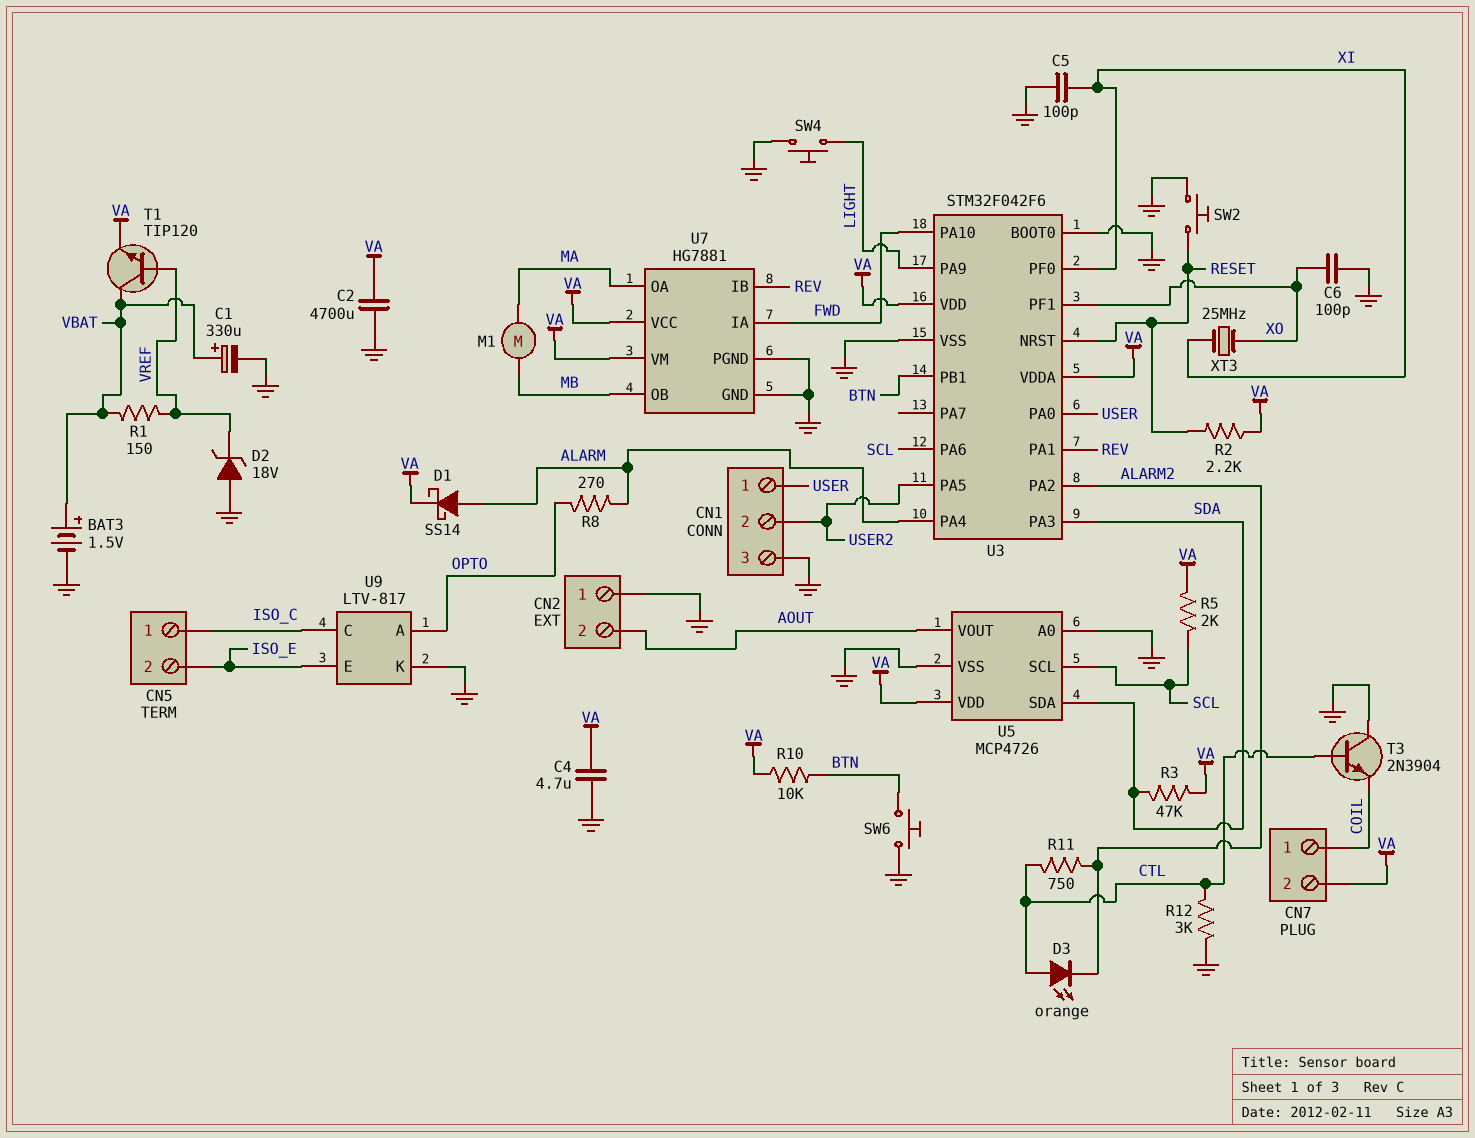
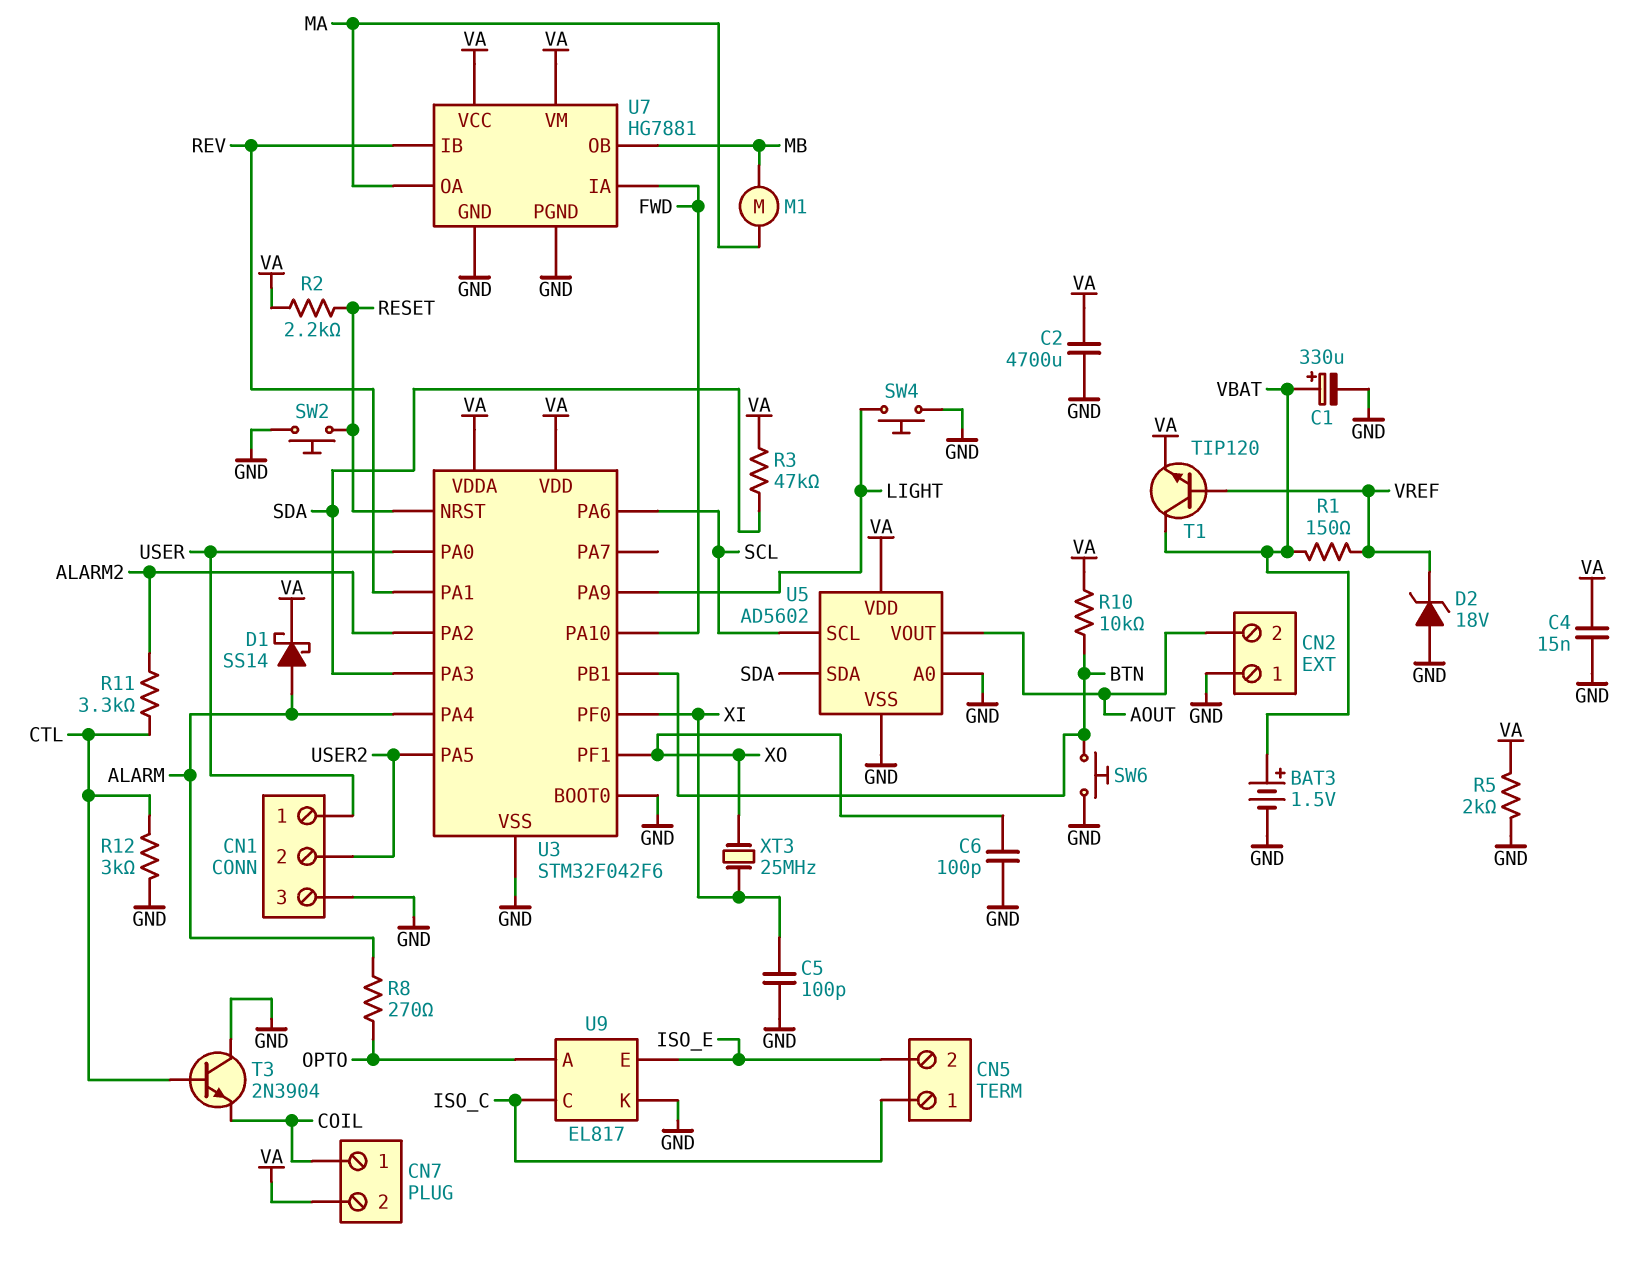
C4: 4.7uF (GND, VA) -> 15nF (GND, VA)
D3: LED orange (A CTL, K ALARM2) -> none
R5: 2k (SCL, VA) -> 2k (GND, VA)
R11: 750 (ALARM2, CTL) -> 3.3k (ALARM2, CTL)
U5: MCP4726 -> AD5602
U9: LTV-817 -> EL817

